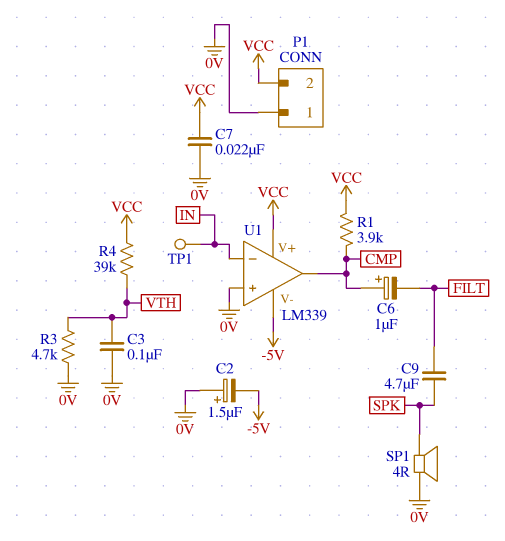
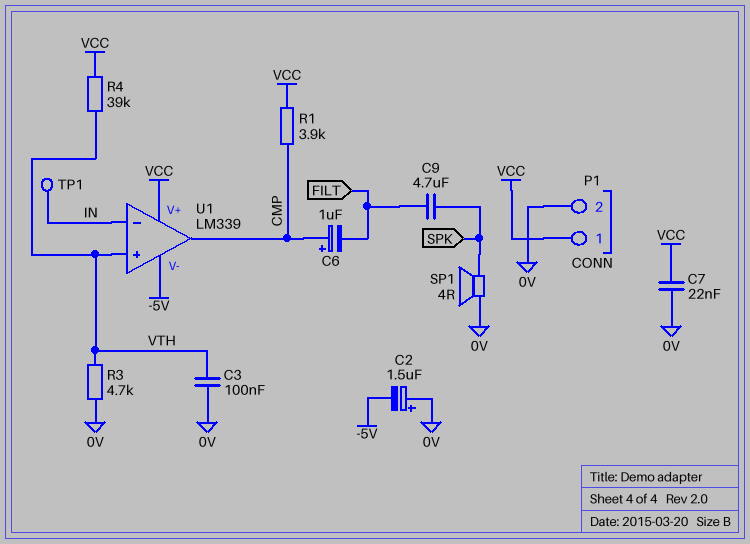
P1 pin 1: 0V -> VCC
P1 pin 2: VCC -> 0V
U1 pin in+: 0V -> VTH

